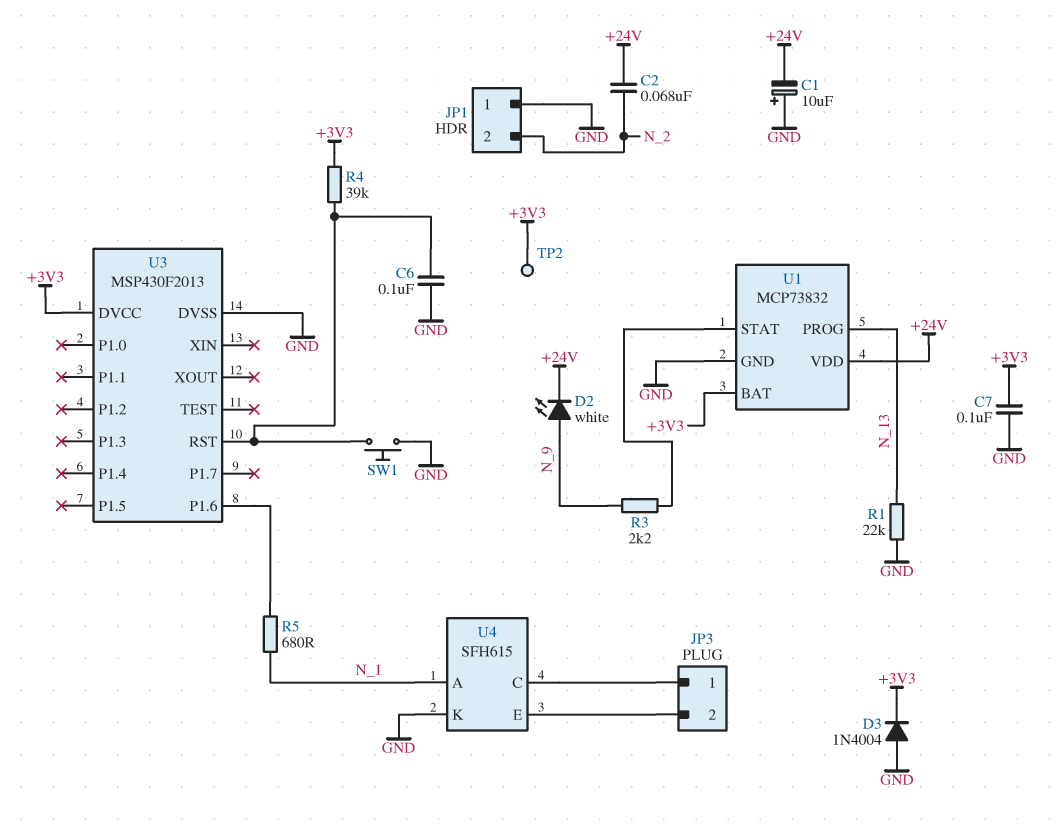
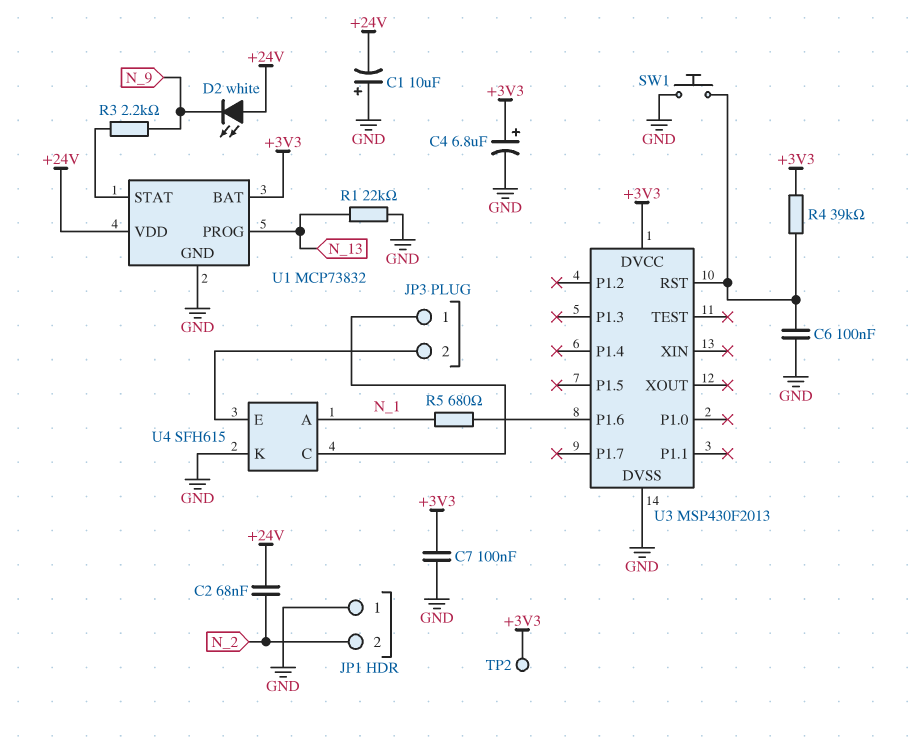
C4: none -> 6.8uF (plus +3V3, minus GND)
D2: LED white (A N_9, K +24V) -> LED white (A +24V, K N_9)
D3: diode 1N4004 (A GND, K +3V3) -> none

